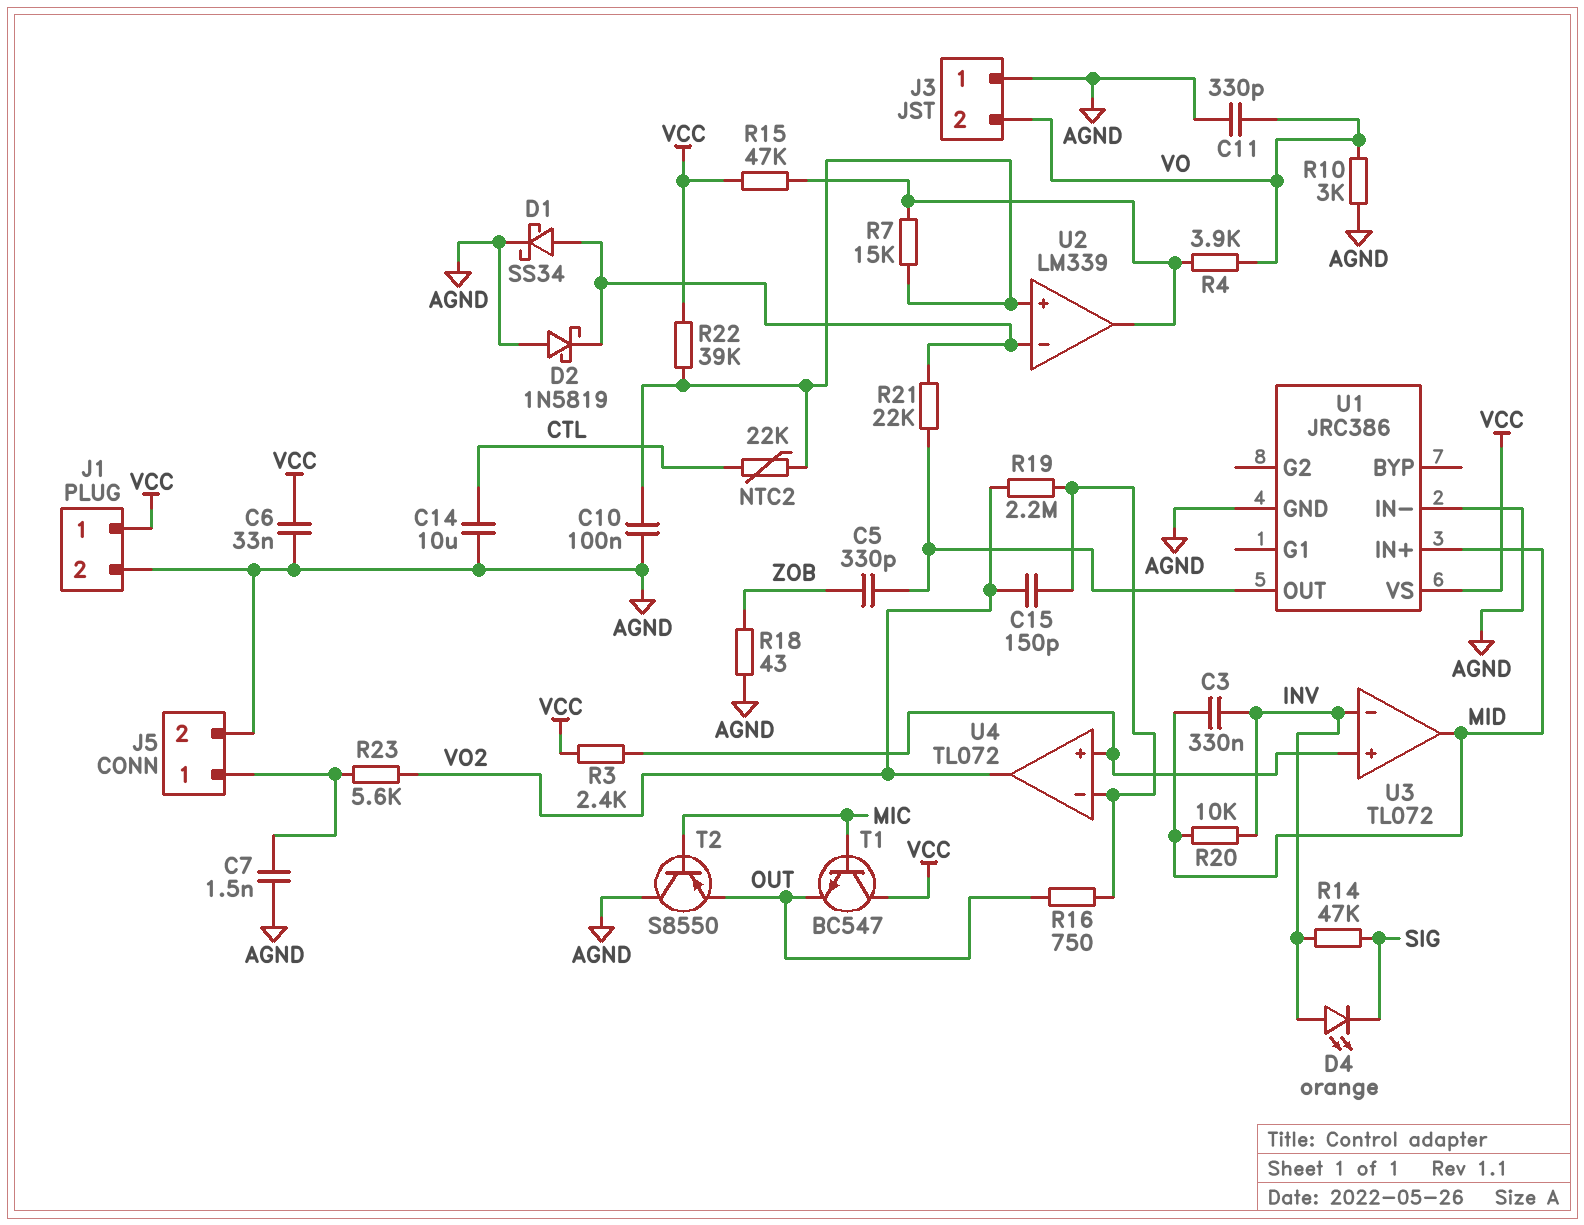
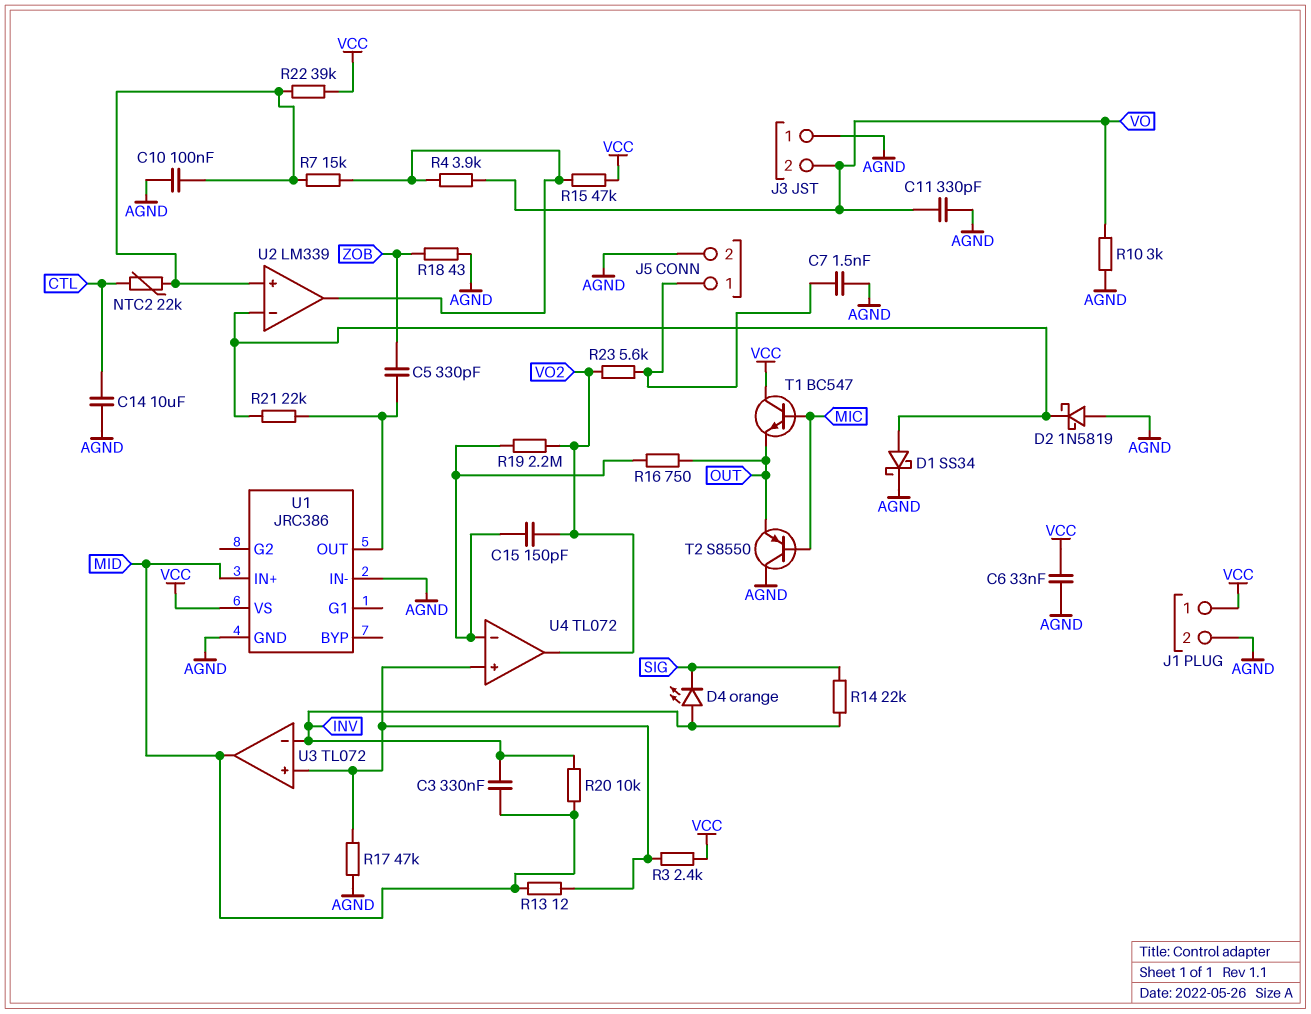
R13: none -> 12 (MID, U3/in+)
R14: 47k (INV, SIG) -> 22k (INV, SIG)
R17: none -> 47k (AGND, U3/in+)

